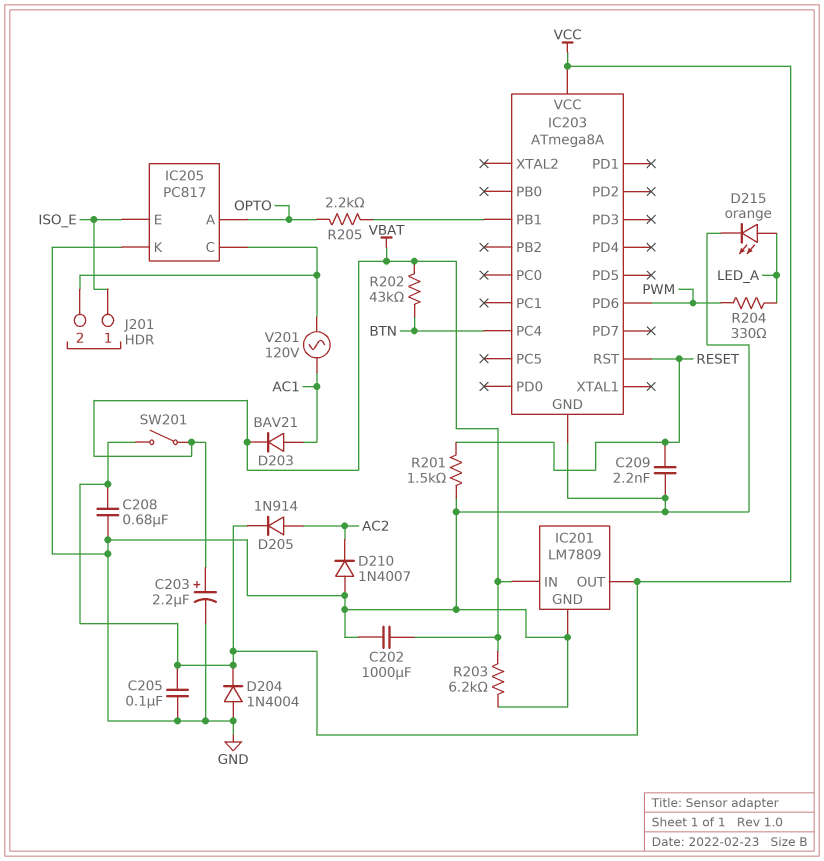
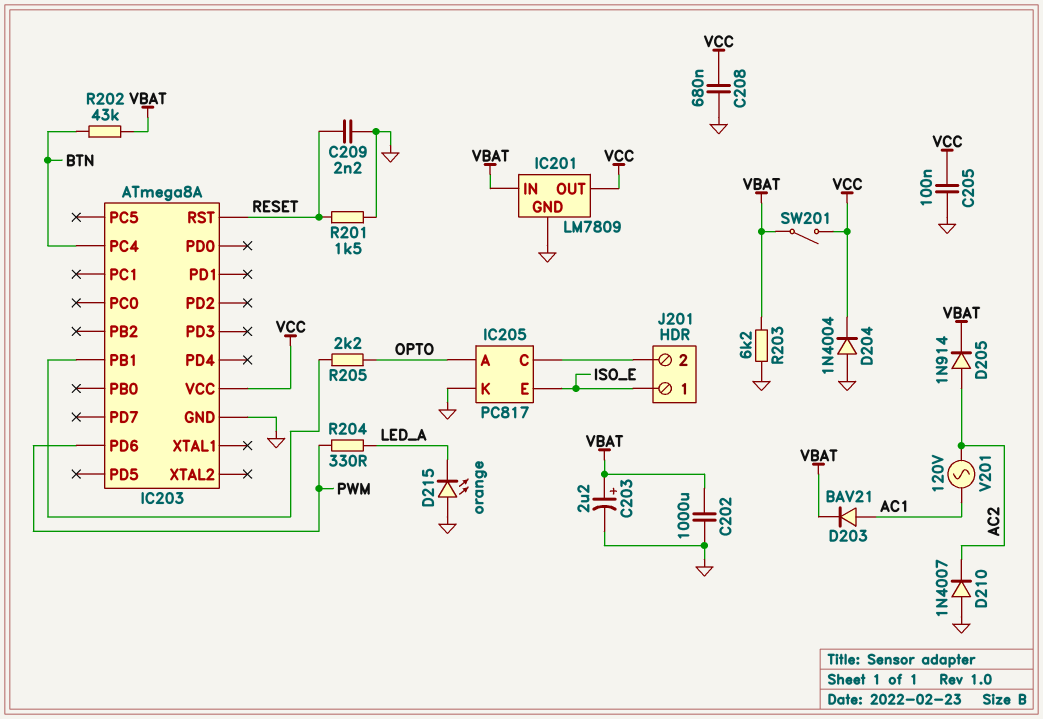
D205: diode 1N914 (A AC2, K VCC) -> diode 1N914 (A AC2, K VBAT)
D215: LED orange (A LED_A, K GND) -> LED orange (A GND, K LED_A)
V201: AC 120V (AC1, IC205/C) -> AC 120V (AC1, AC2)

